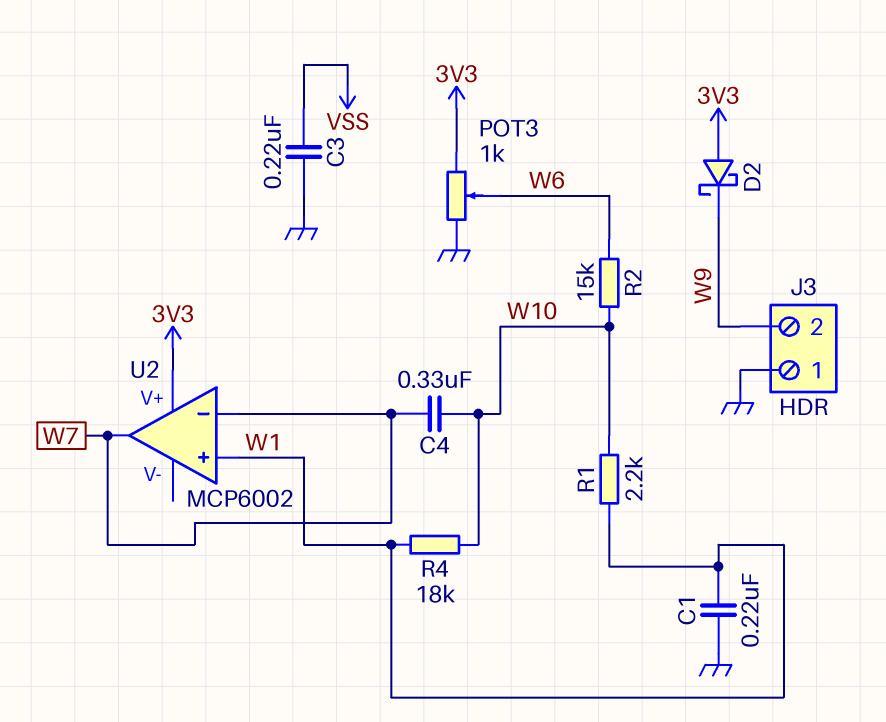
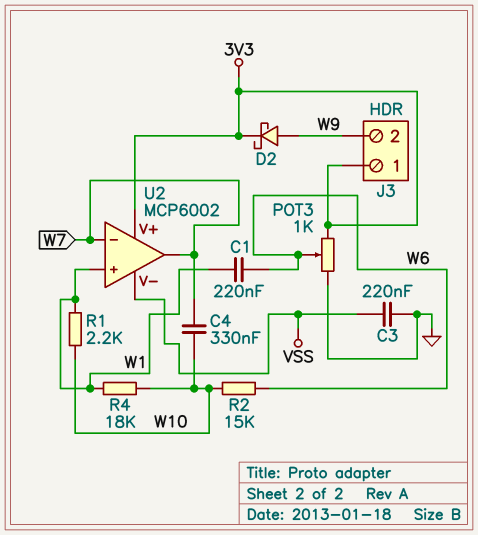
C1: 220nF (GND, W1) -> 220nF (W1, W6)
D2: schottky (A 3V3, K W9) -> schottky (A W9, K 3V3)
J3 pin 1: GND -> 3V3
U2 pin V-: none -> VSS

